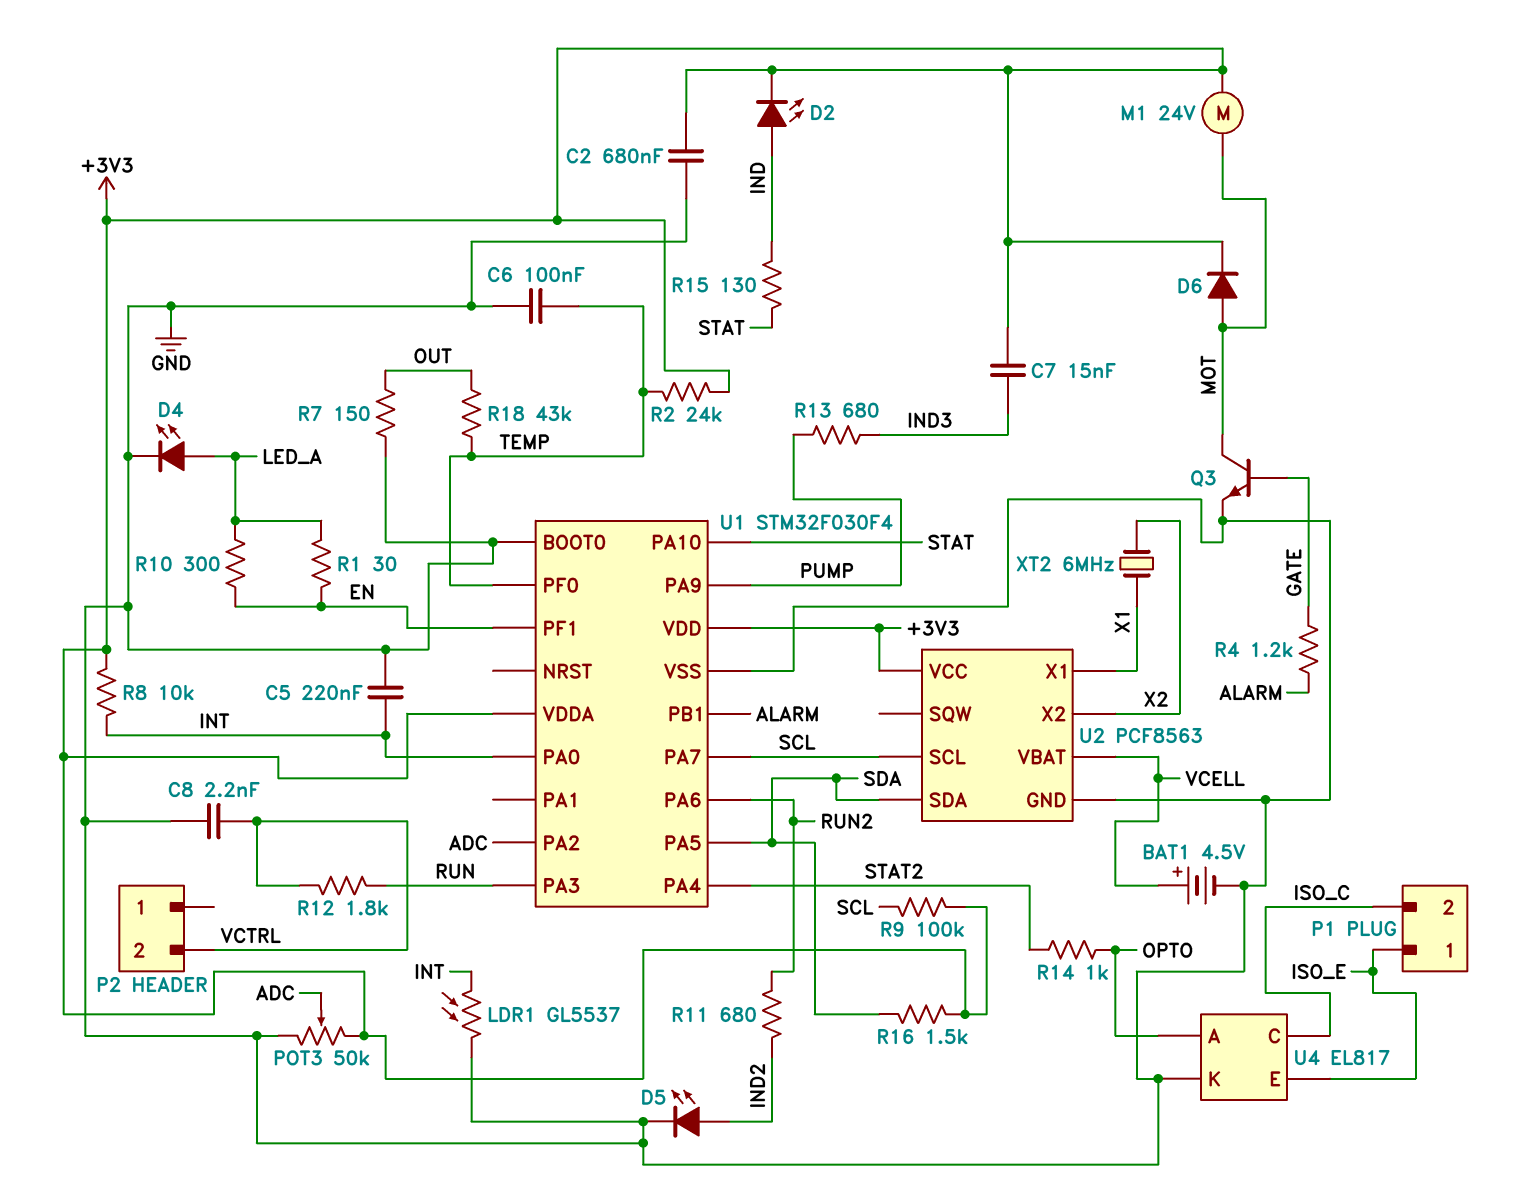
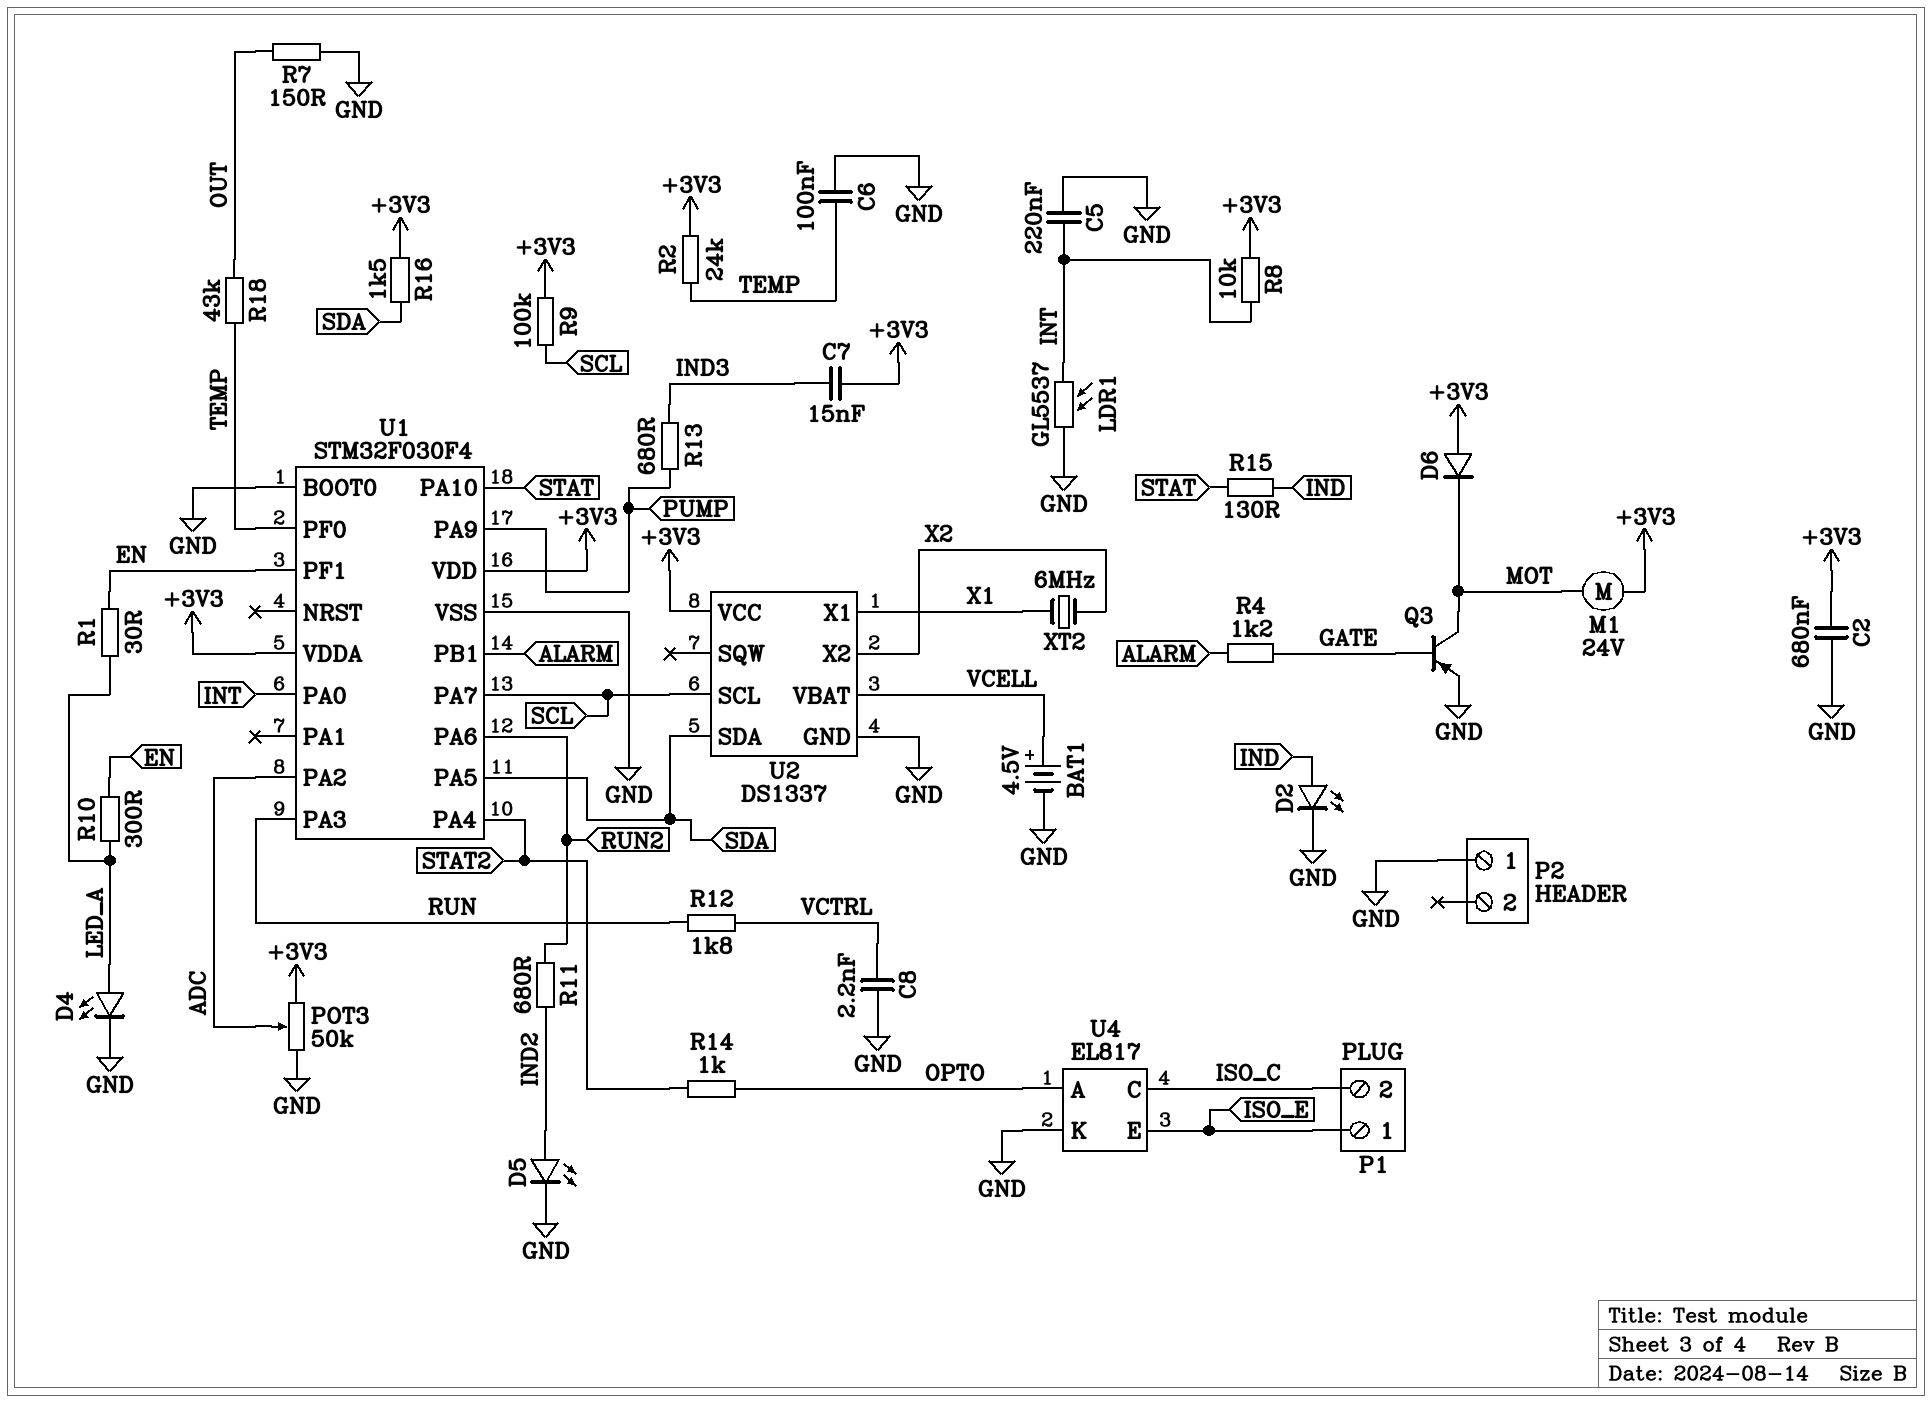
D2: LED (A IND, K +3V3) -> LED (A IND, K GND)
D6: diode (A MOT, K +3V3) -> diode (A +3V3, K MOT)
P2 pin 1: none -> GND
P2 pin 2: VCTRL -> none
Q3: NPN (B GATE, C MOT, E GND) -> PNP (B GATE, C MOT, E GND)
U2: PCF8563 -> DS1337

